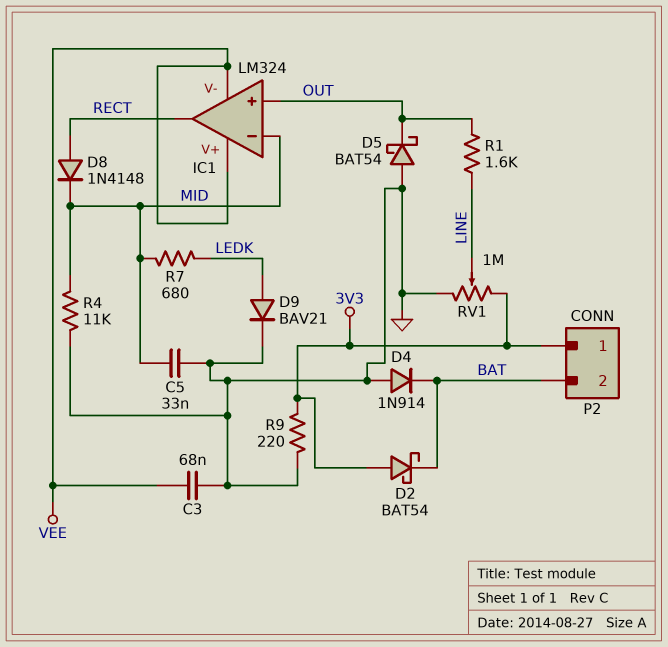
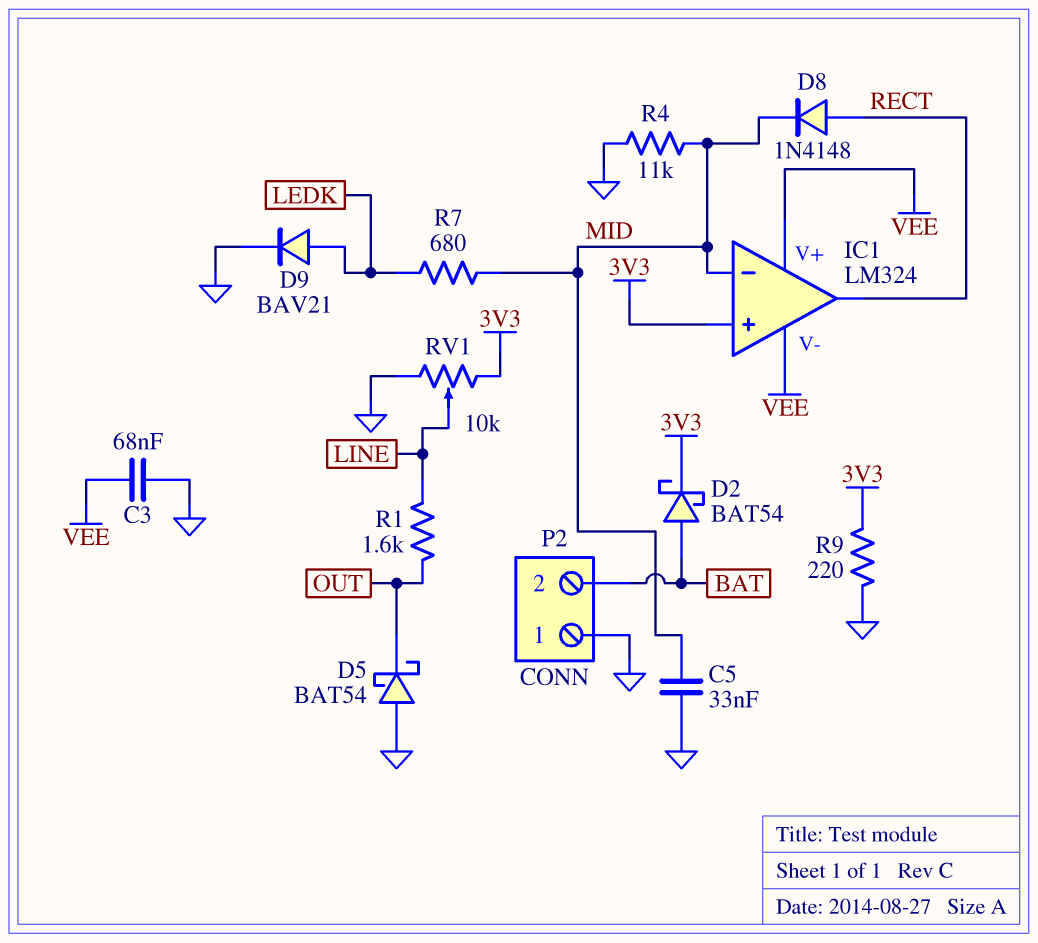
D2: schottky BAT54 (A 3V3, K BAT) -> schottky BAT54 (A BAT, K 3V3)
D4: diode 1N914 (A GND, K BAT) -> none
IC1 pin in+: OUT -> 3V3
P2 pin 1: 3V3 -> GND
RV1: 1M (3V3, GND, wiper LINE) -> 10k (3V3, GND, wiper LINE)

